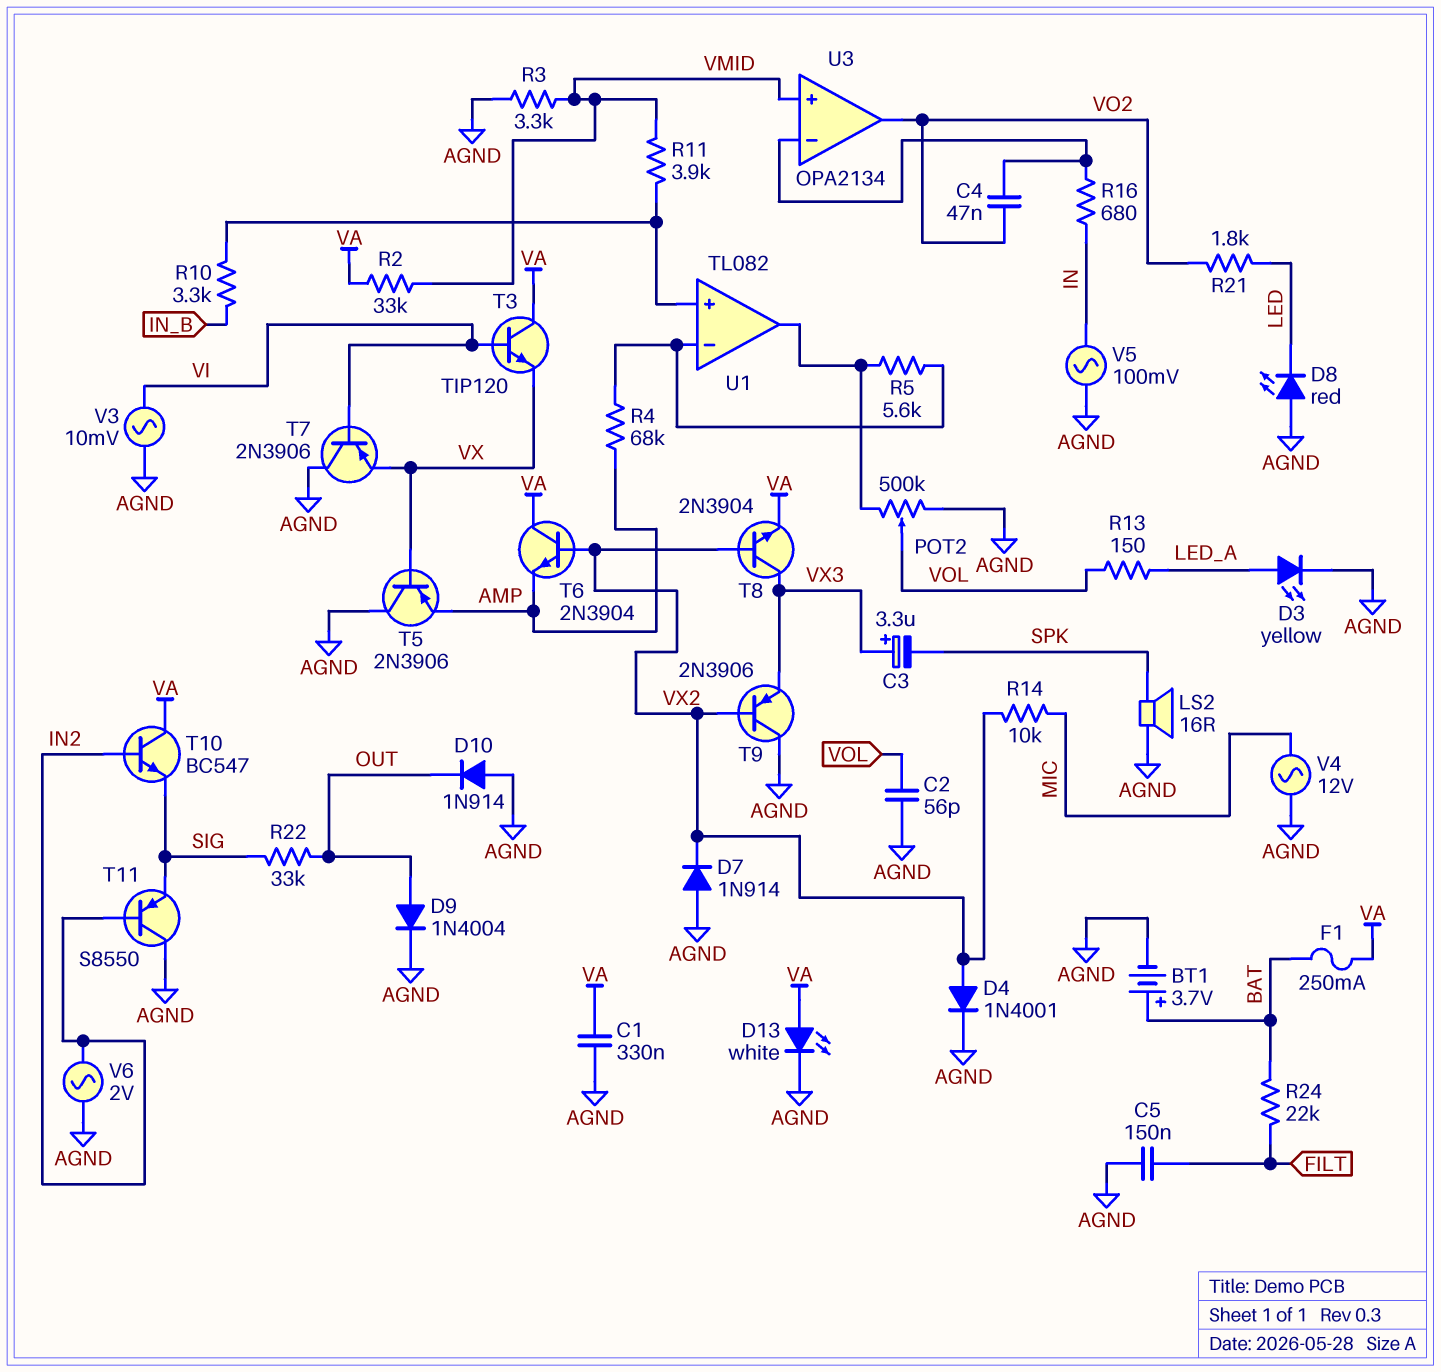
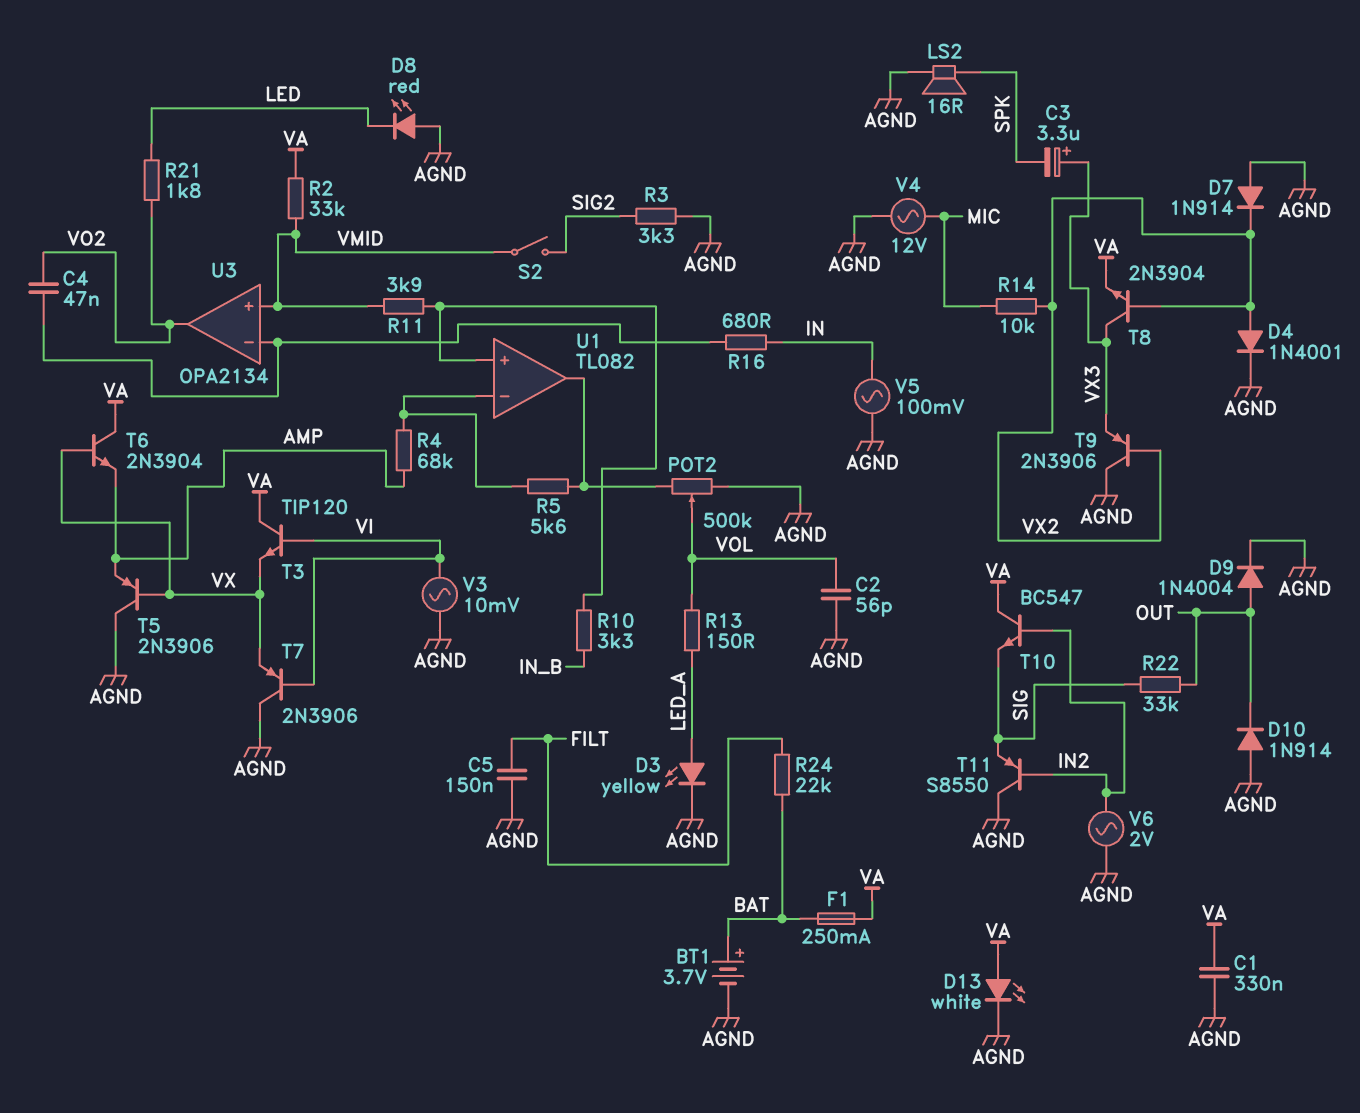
R3: 3.3k (AGND, VMID) -> 3.3k (AGND, SIG2)
S2: none -> switch (SIG2, VMID)
T6: NPN 2N3904 (B VX2, C VA, E AMP) -> NPN 2N3904 (B VX, C VA, E AMP)

